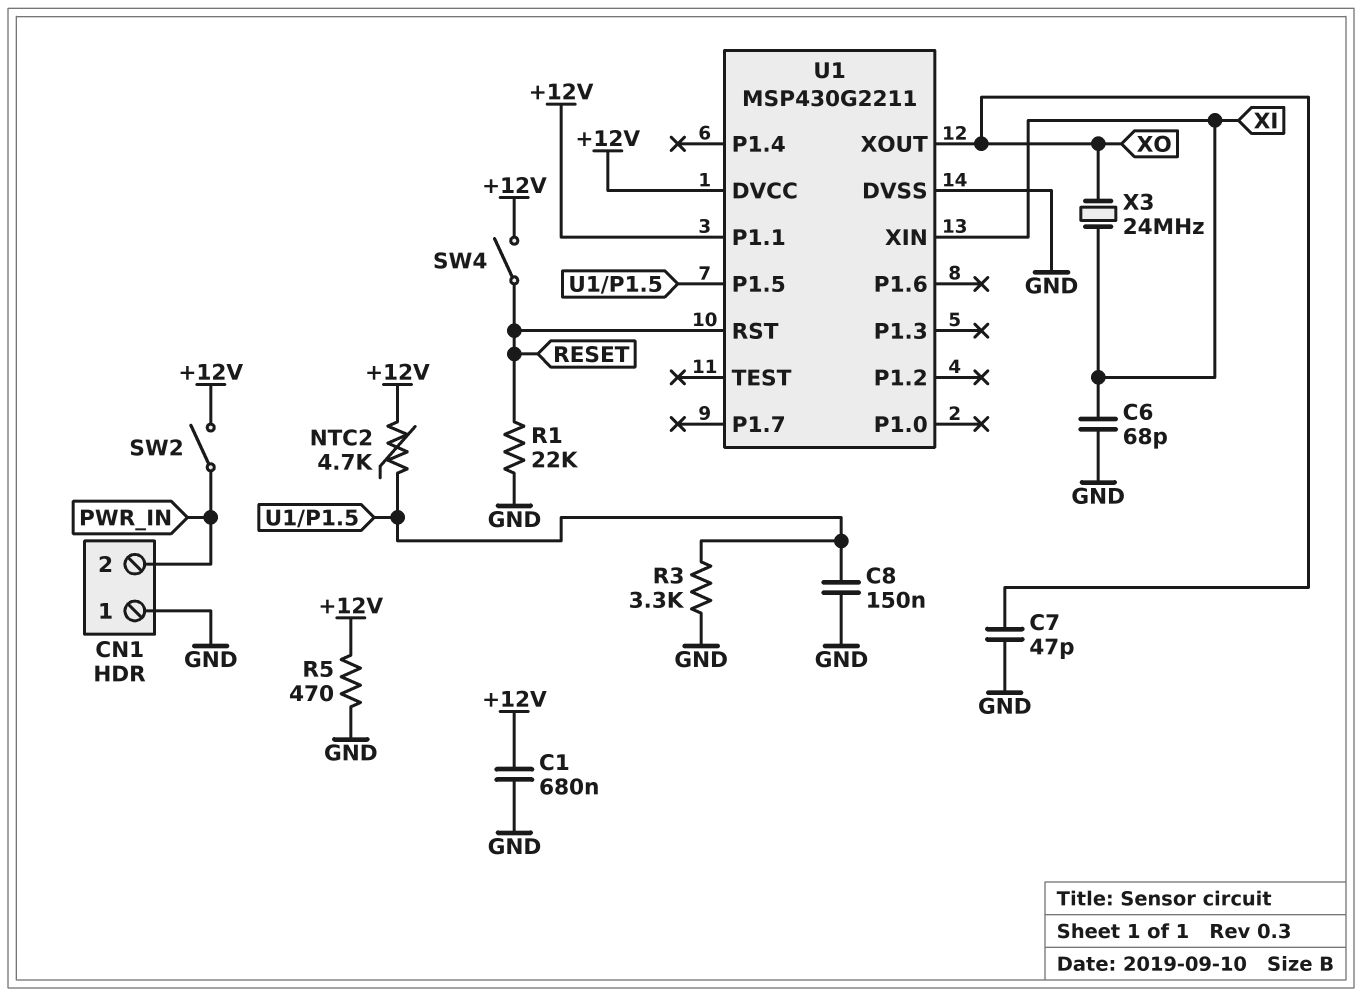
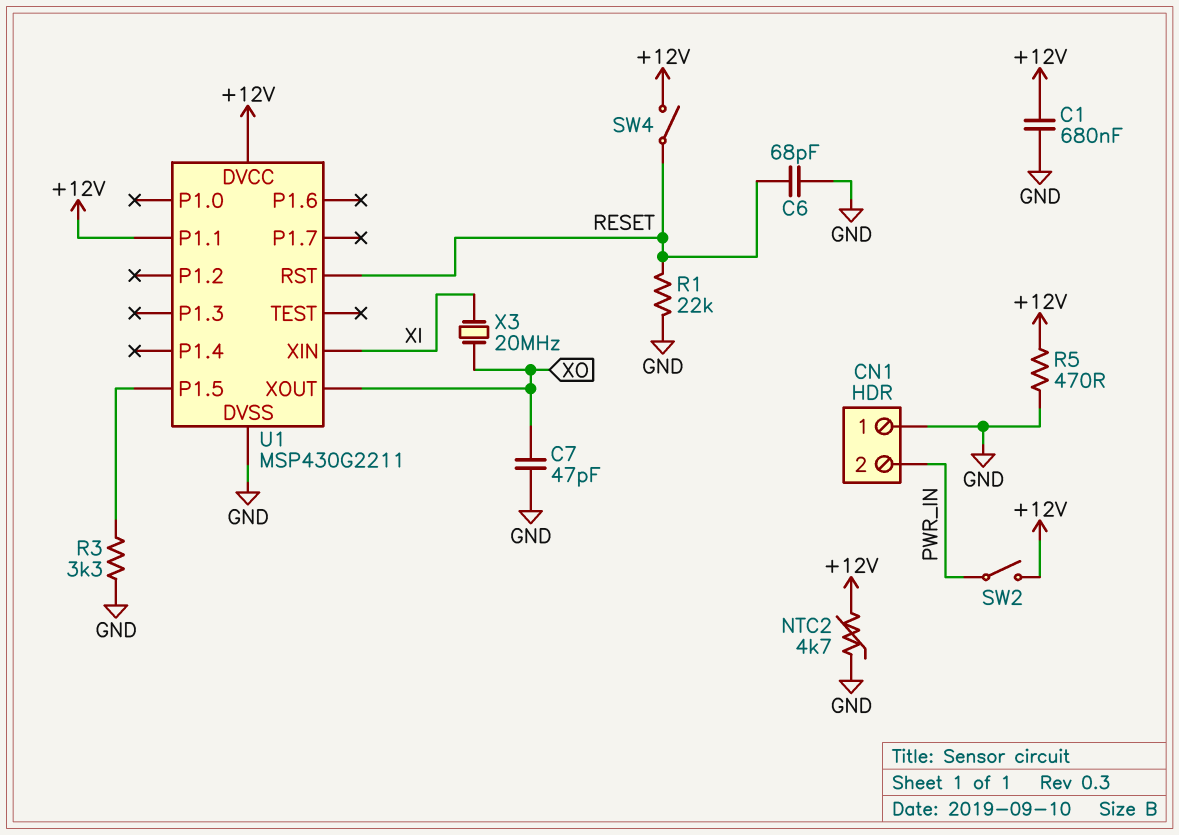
C6: 68pF (GND, XI) -> 68pF (GND, RESET)
C8: 150nF (GND, U1/P1.5) -> none
NTC2: 4.7k (+12V, U1/P1.5) -> 4.7k (+12V, GND)
X3: 24MHz (XI, XO) -> 20MHz (XI, XO)

